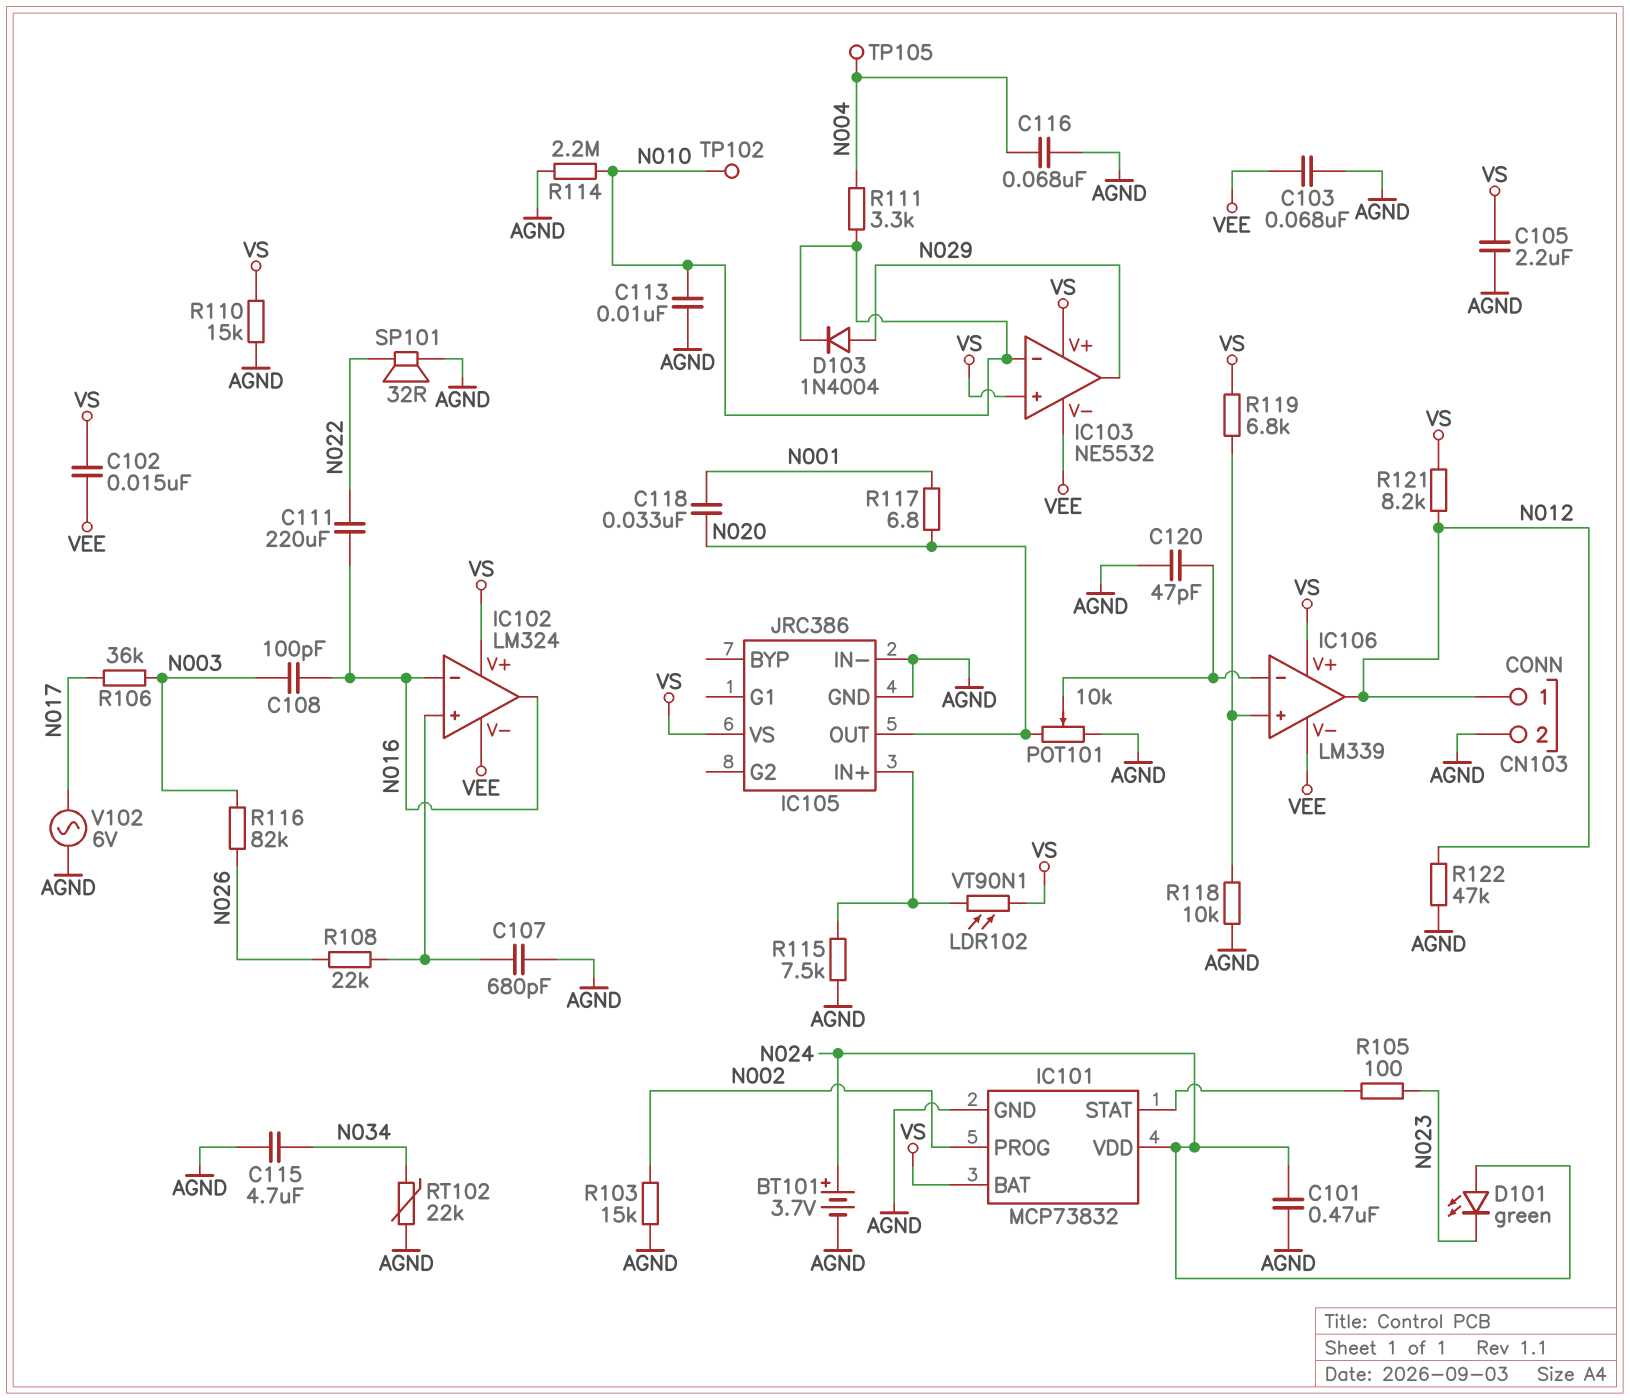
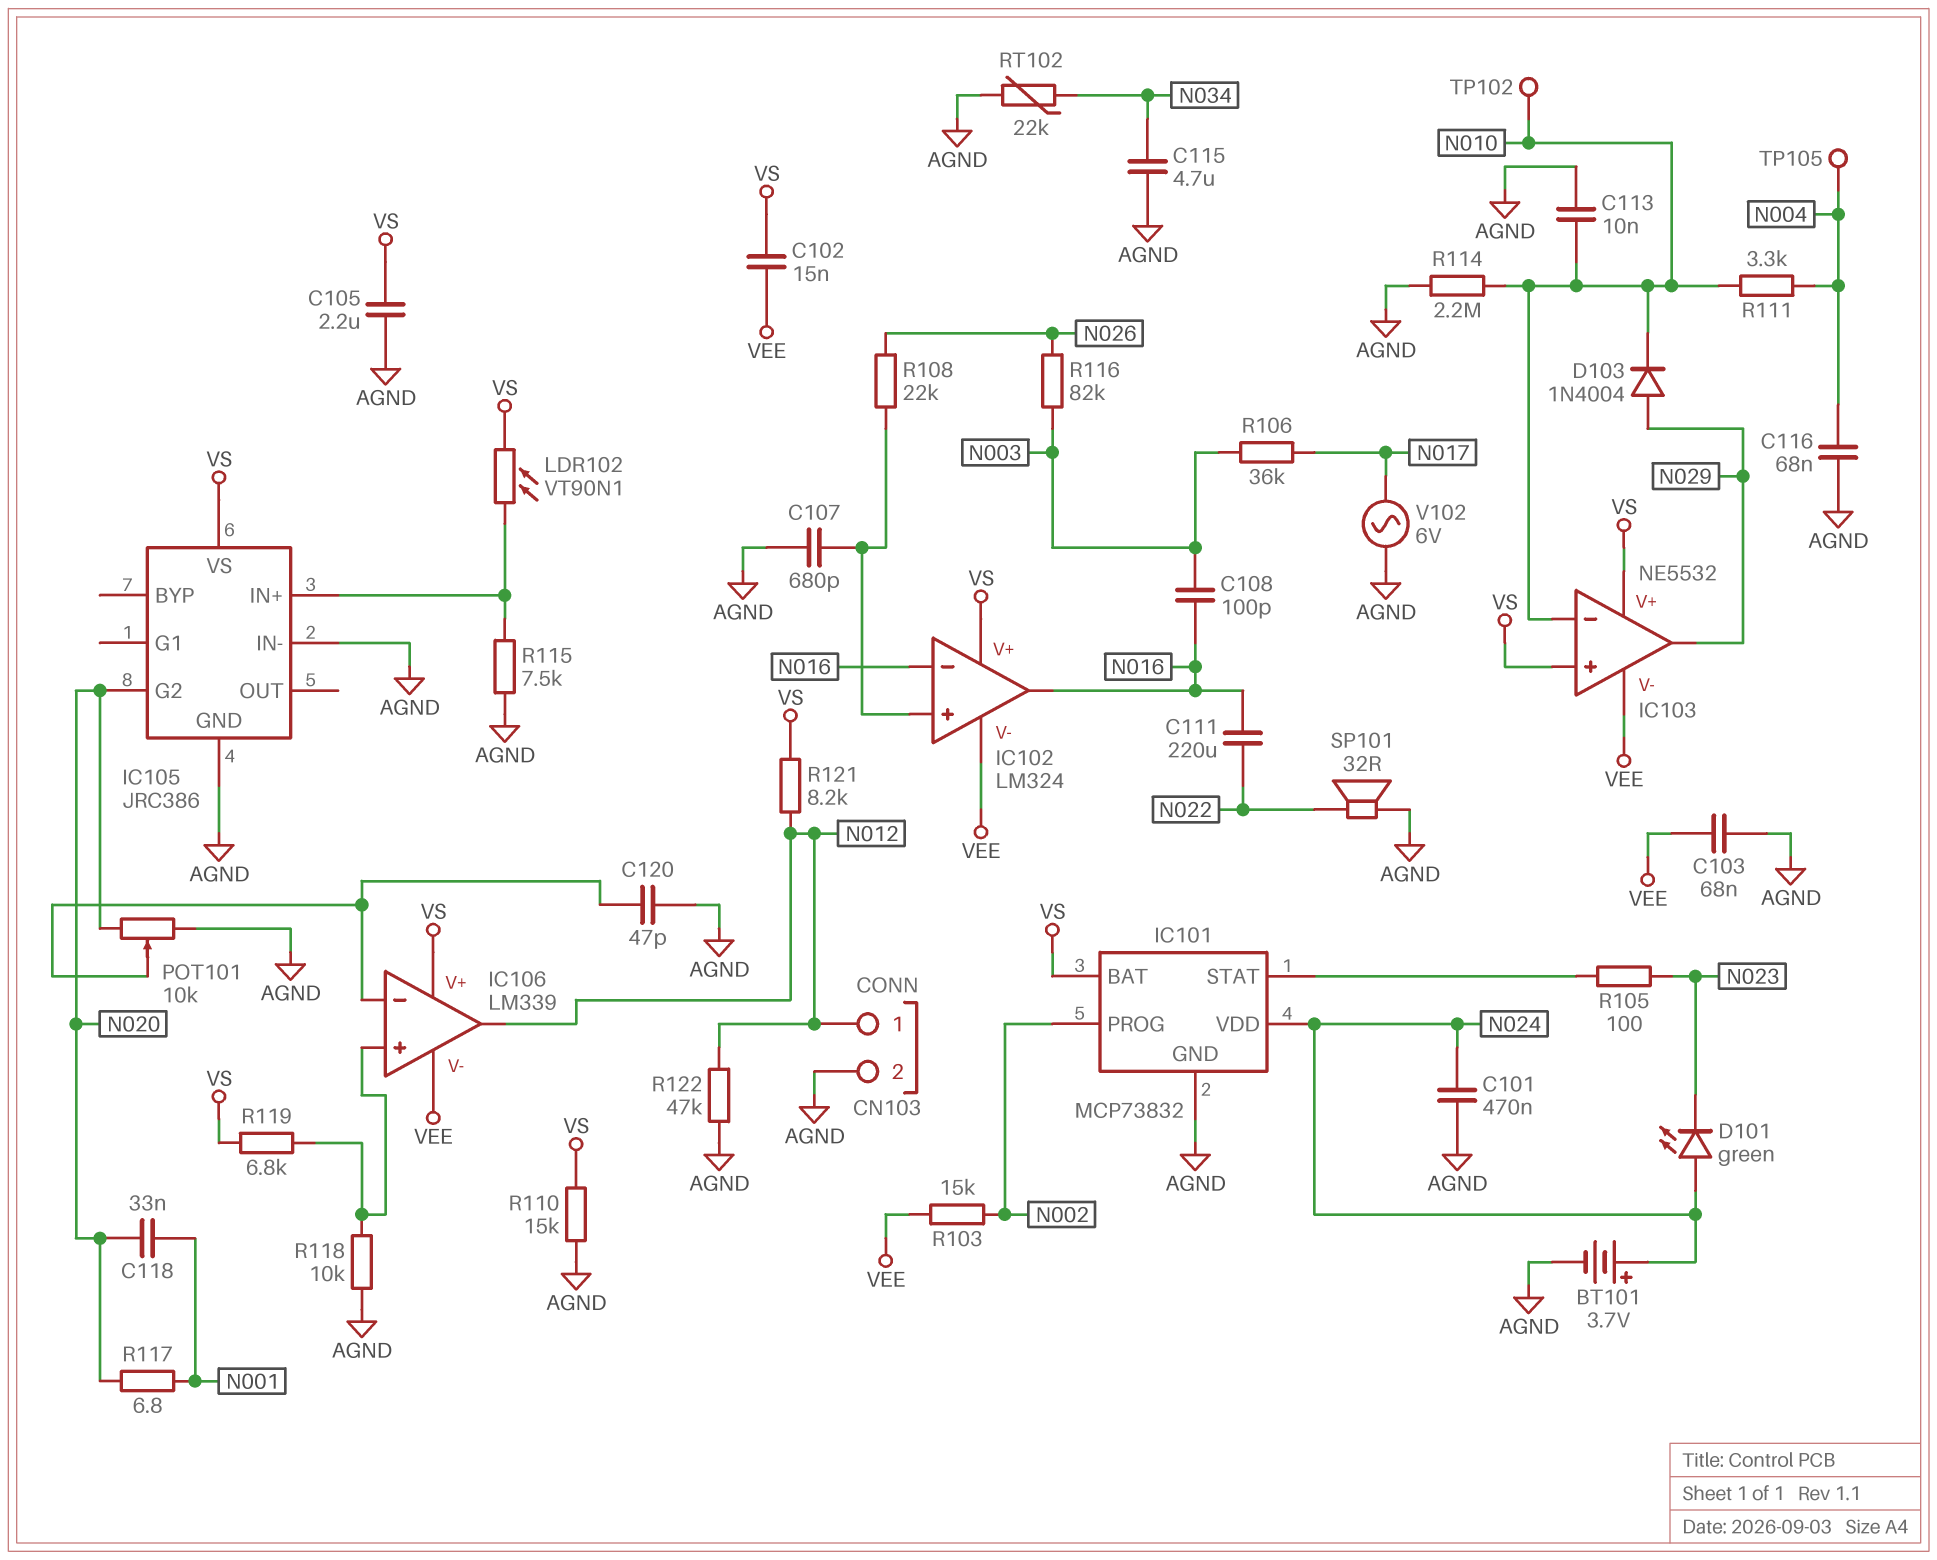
IC105 pin G2: none -> N020
IC105 pin OUT: N020 -> none
R103: 15k (AGND, N002) -> 15k (N002, VEE)

